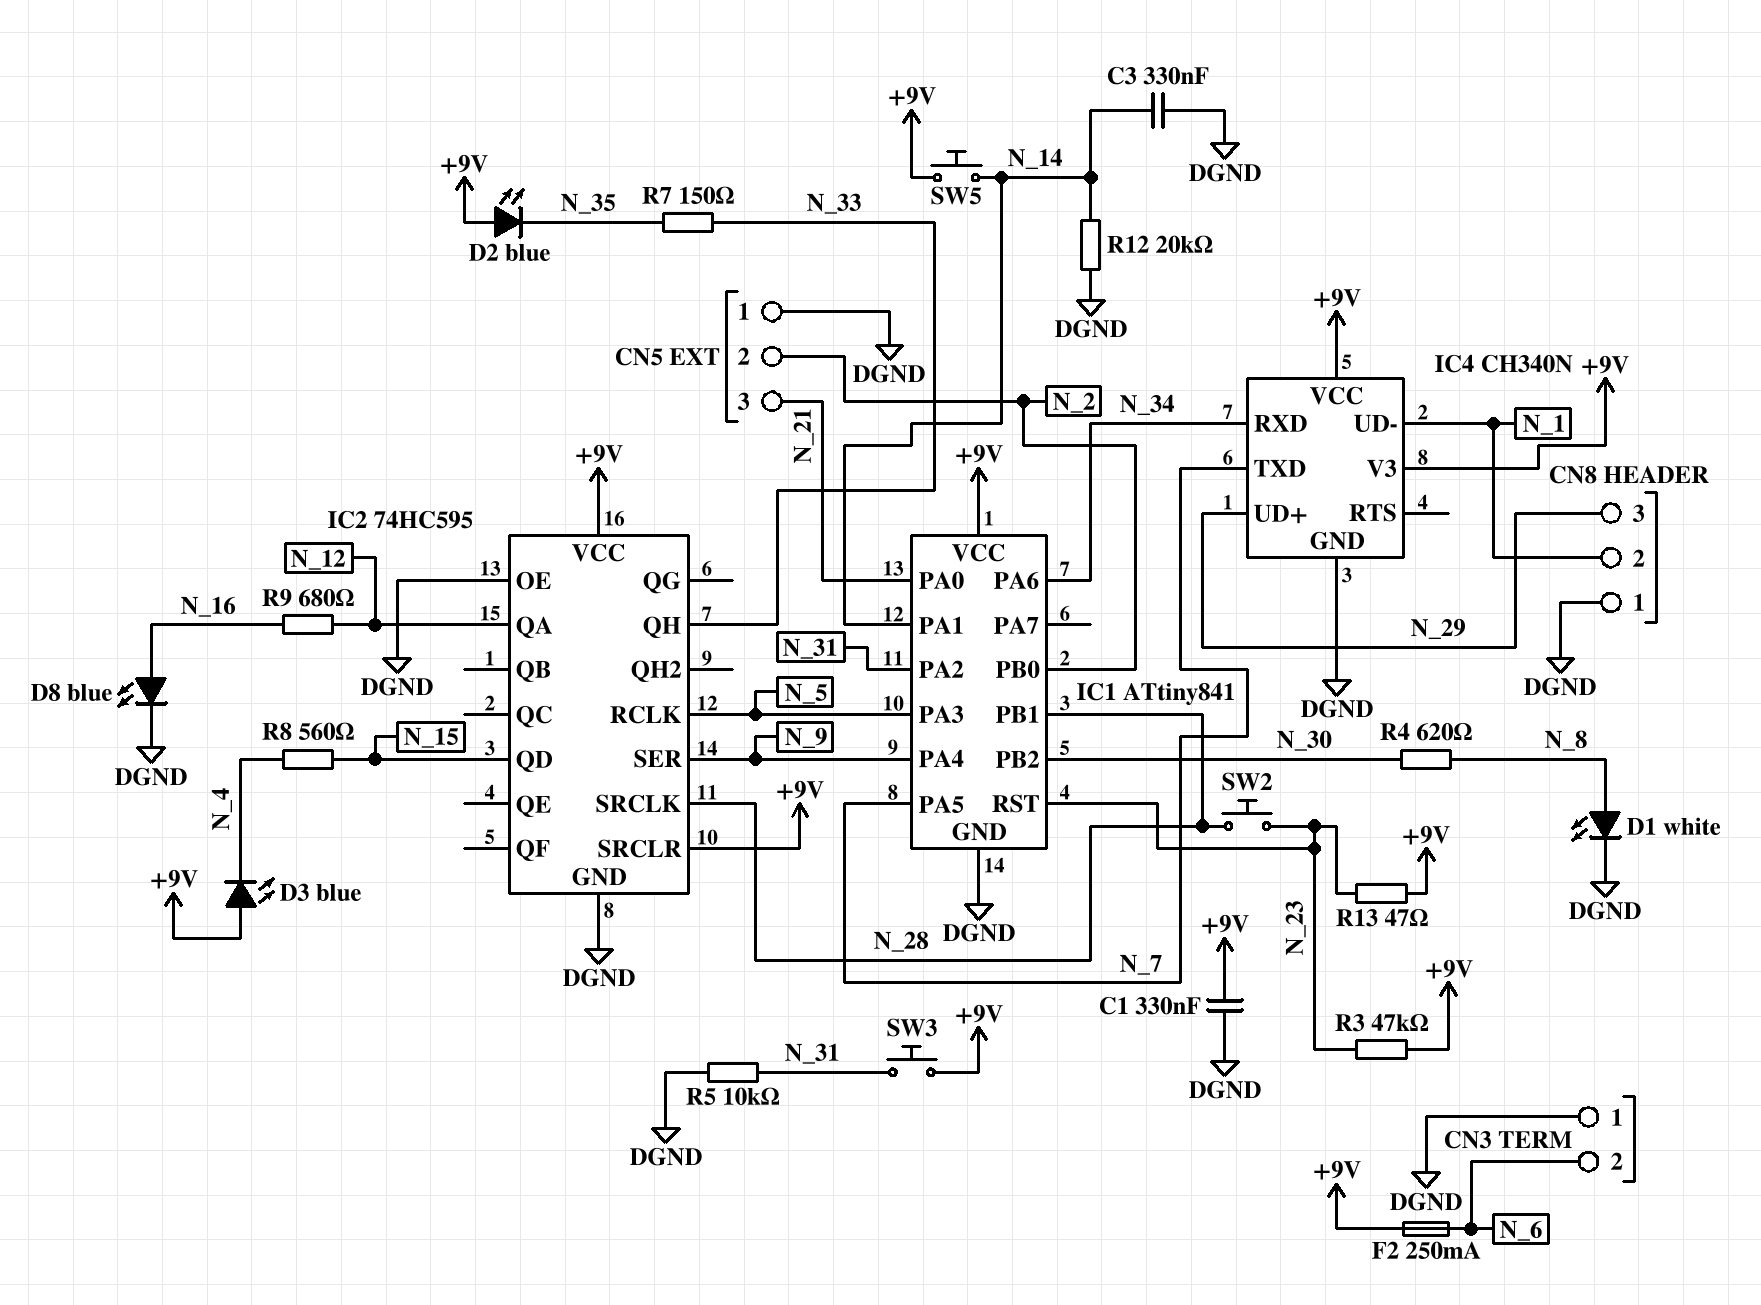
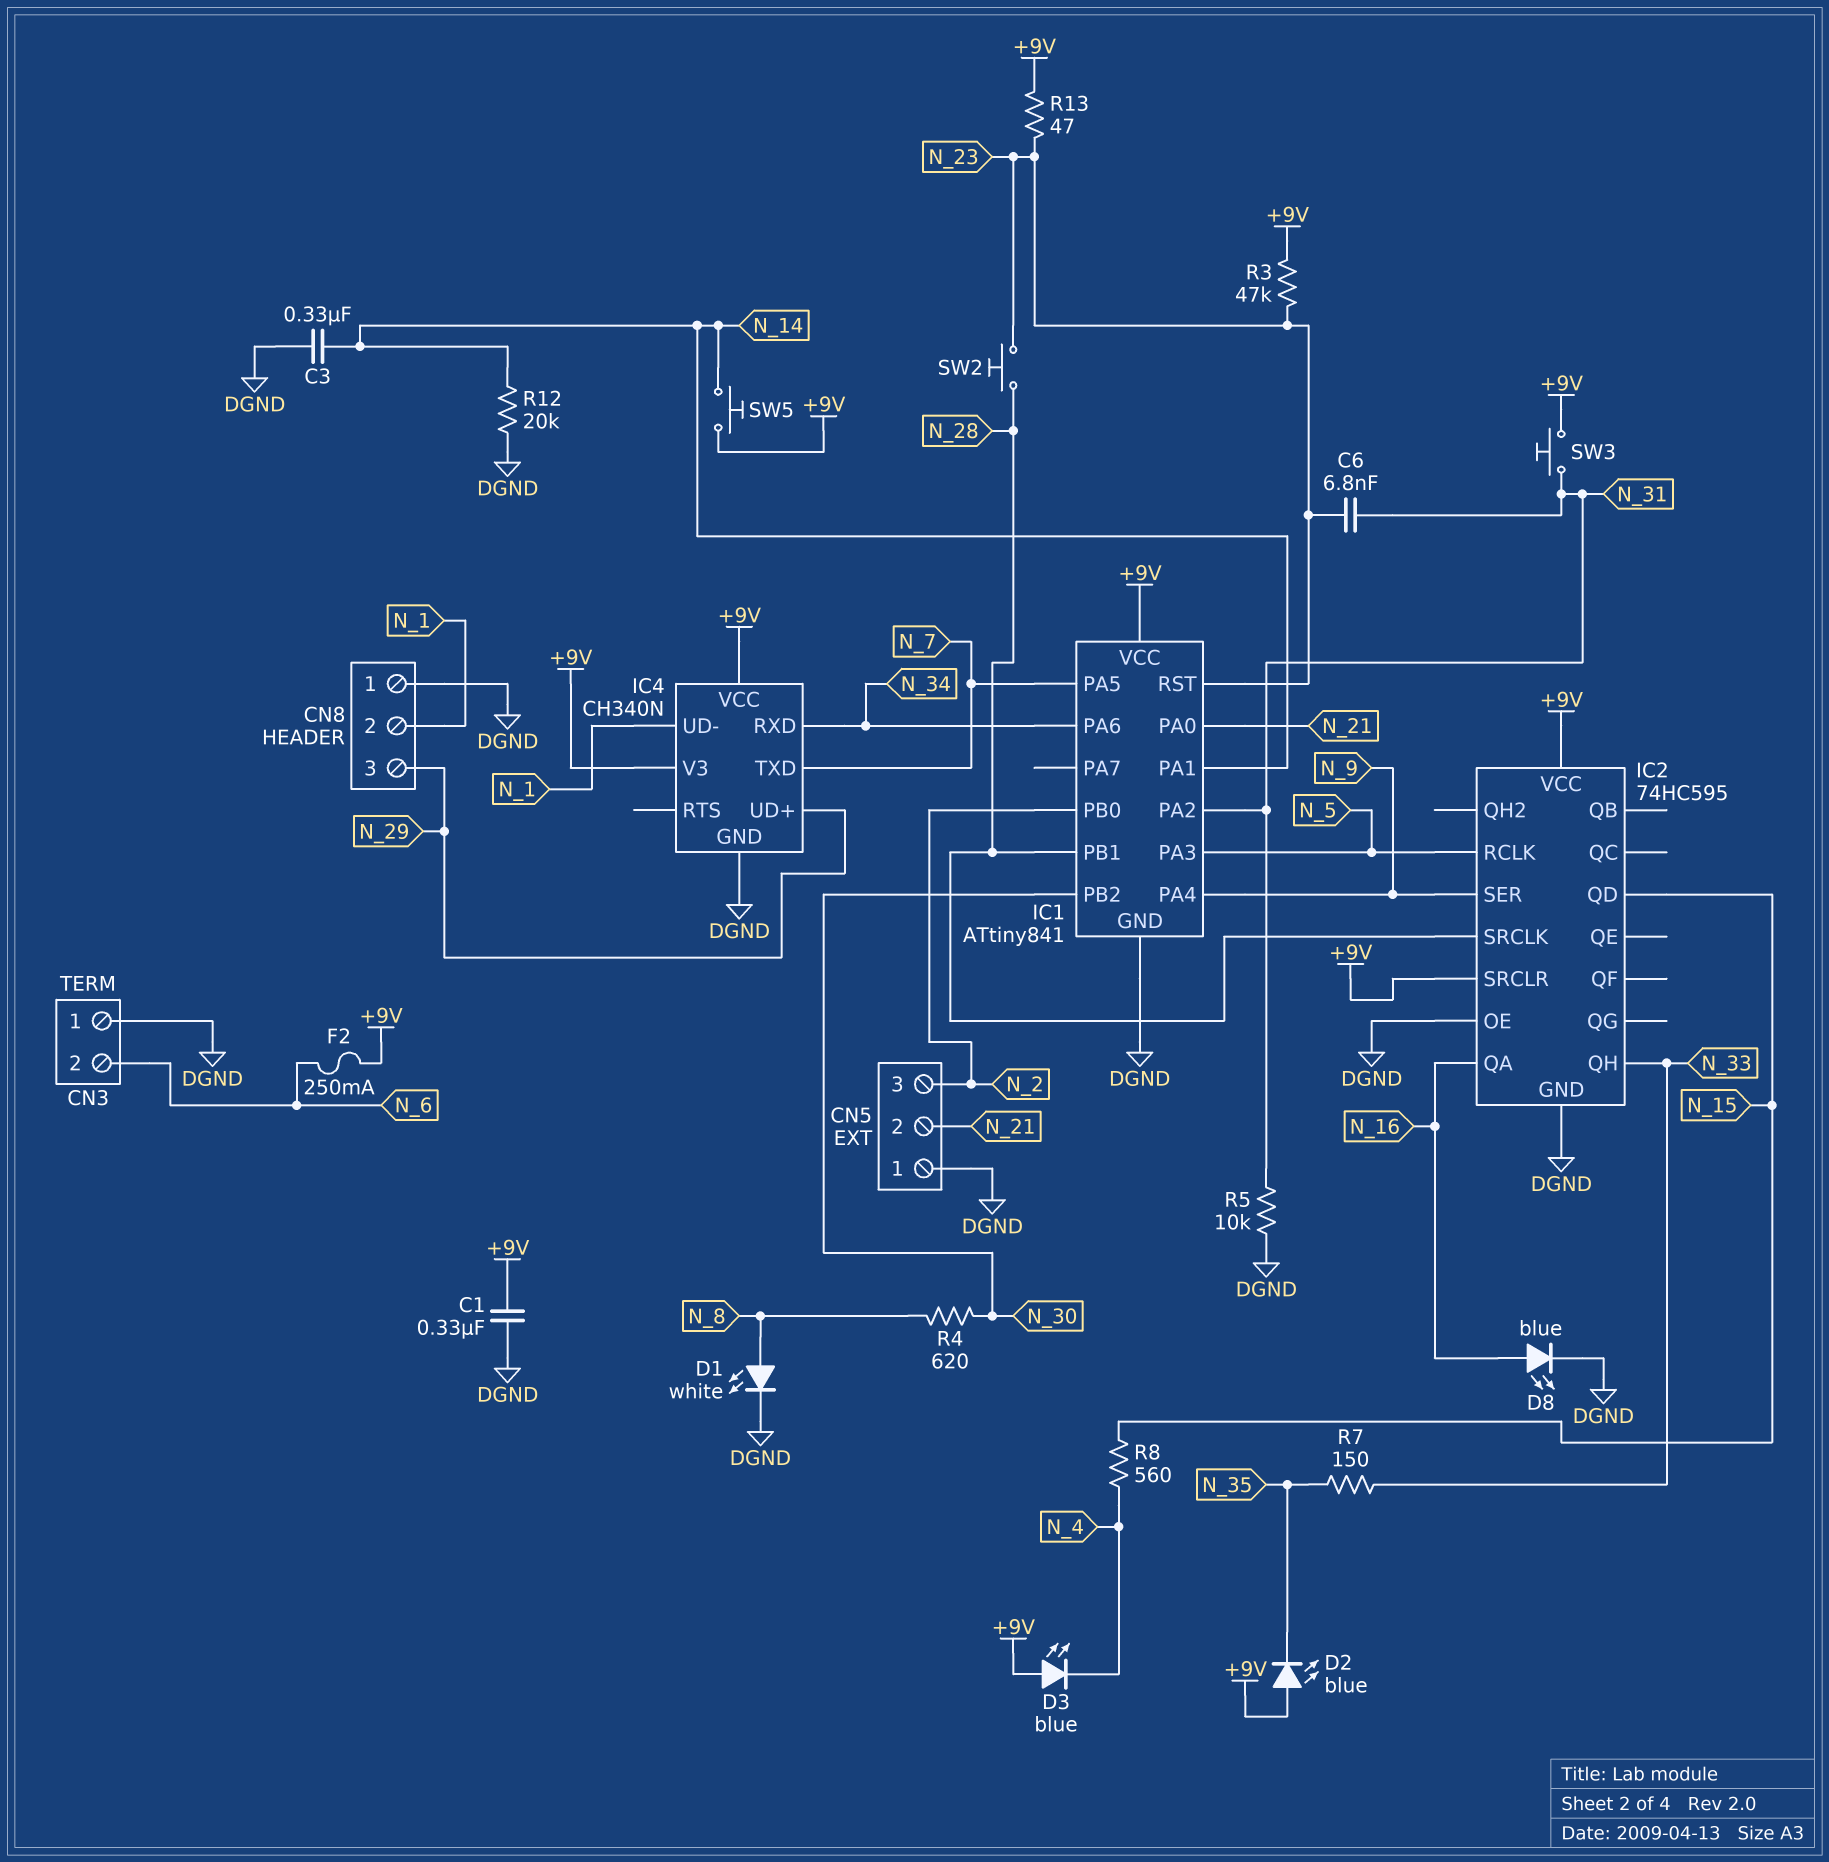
C6: none -> 6.8nF (N_23, N_31)
CN5 pin 2: N_2 -> N_21
CN5 pin 3: N_21 -> N_2
IC2 pin QA: N_12 -> N_16
R9: 680 (N_12, N_16) -> none

